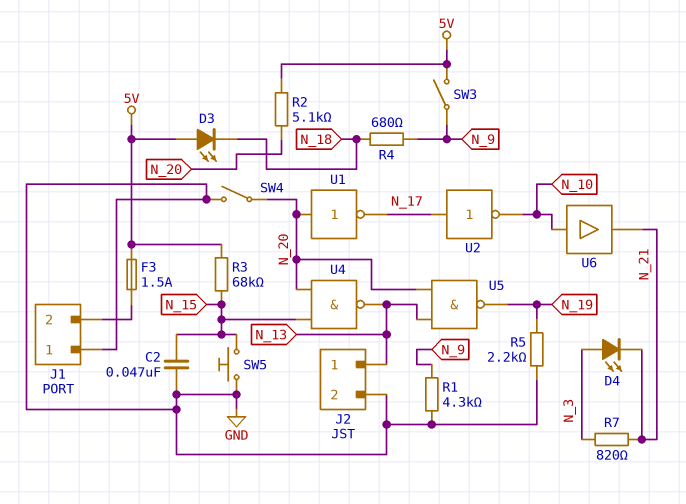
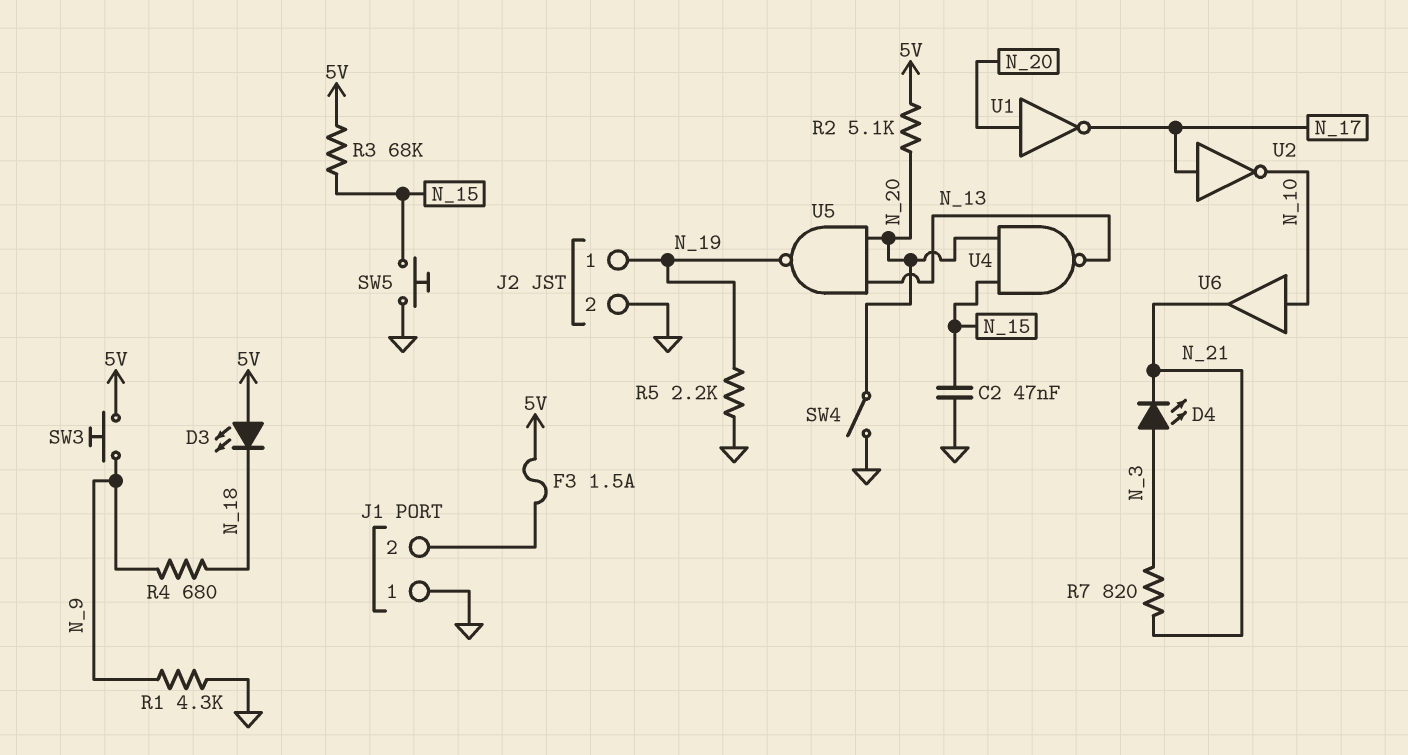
J2 pin 1: N_13 -> N_19
SW3: switch (5V, N_9) -> button (5V, N_9)

